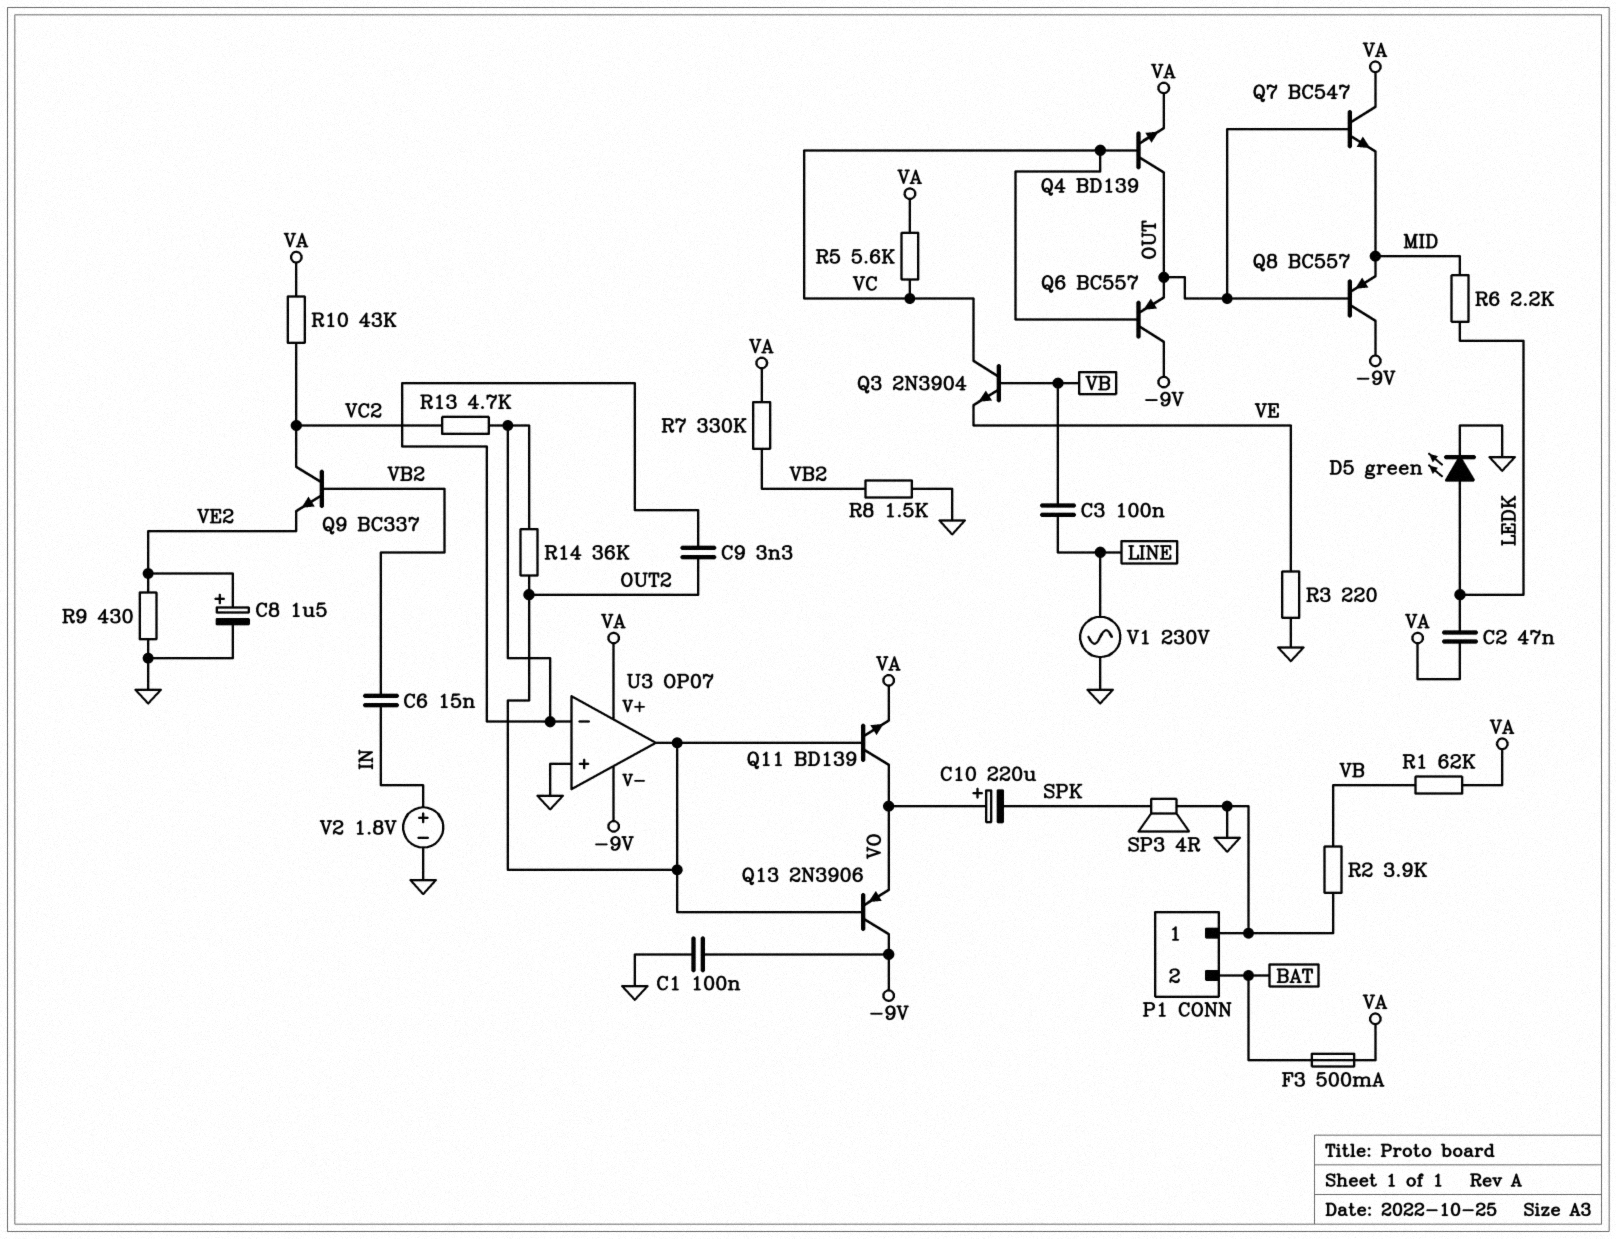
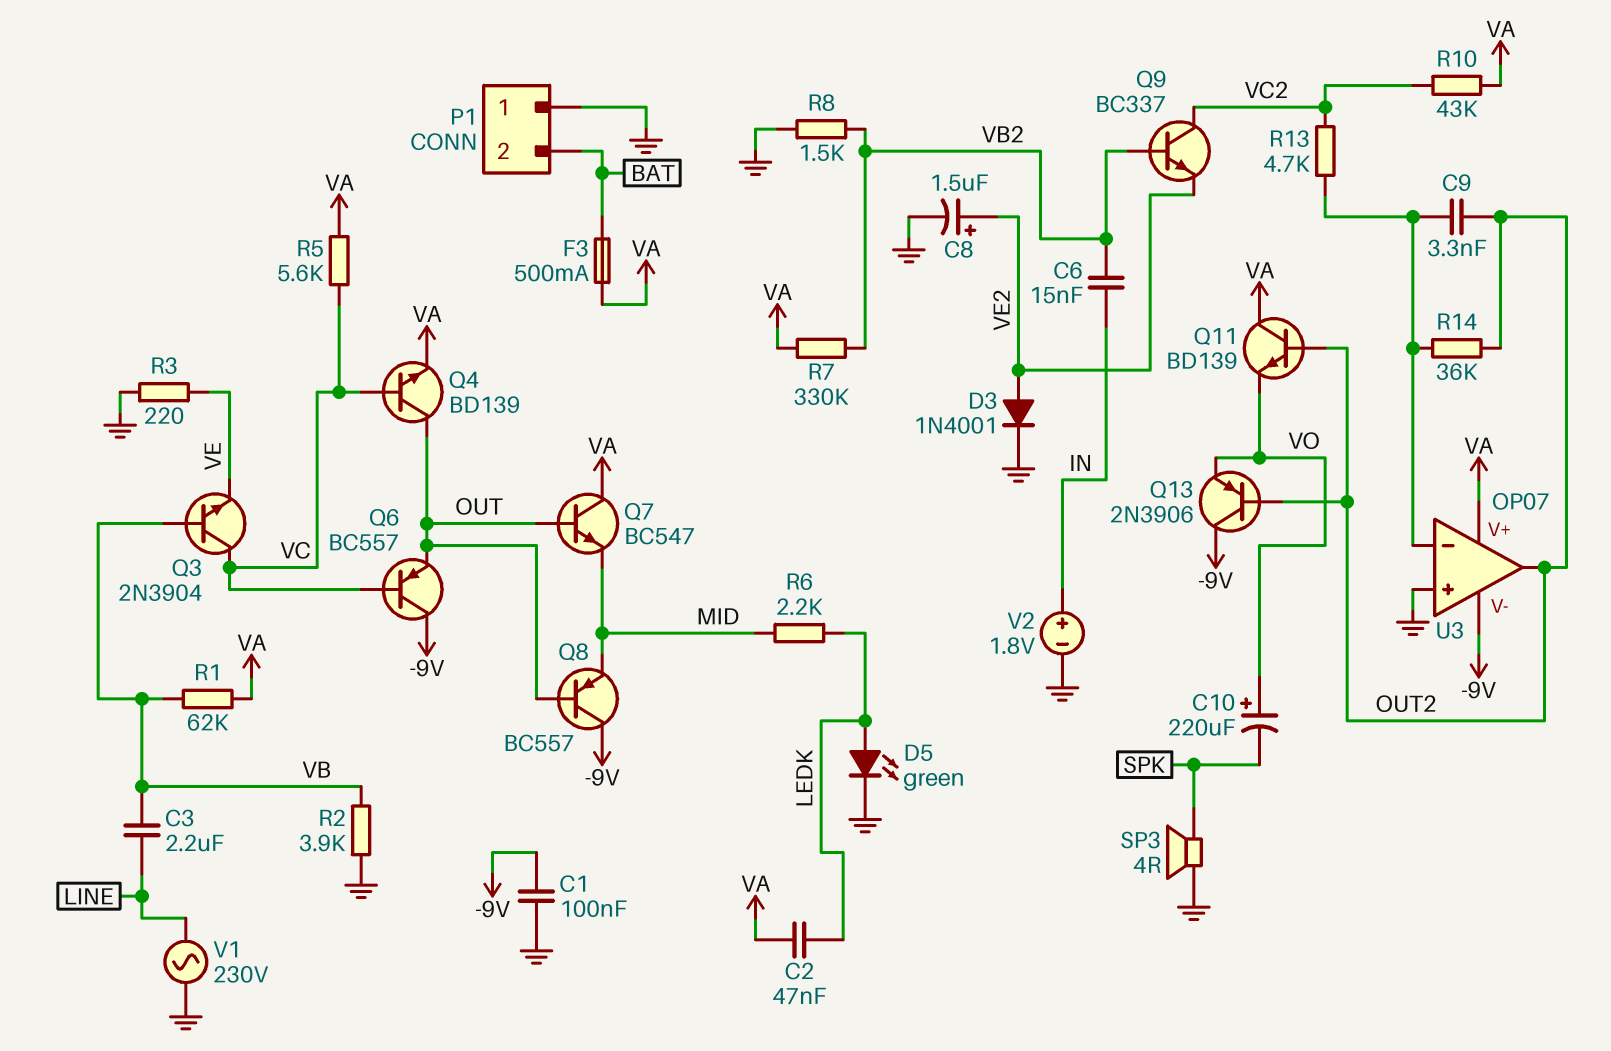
C3: 100nF (LINE, VB) -> 2.2uF (LINE, VB)
D3: none -> diode 1N4001 (A VE2, K GND)
Q11: NPN BD139 (B OUT2, C VO, E VA) -> NPN BD139 (B OUT2, C VA, E VO)
R9: 430 (GND, VE2) -> none

